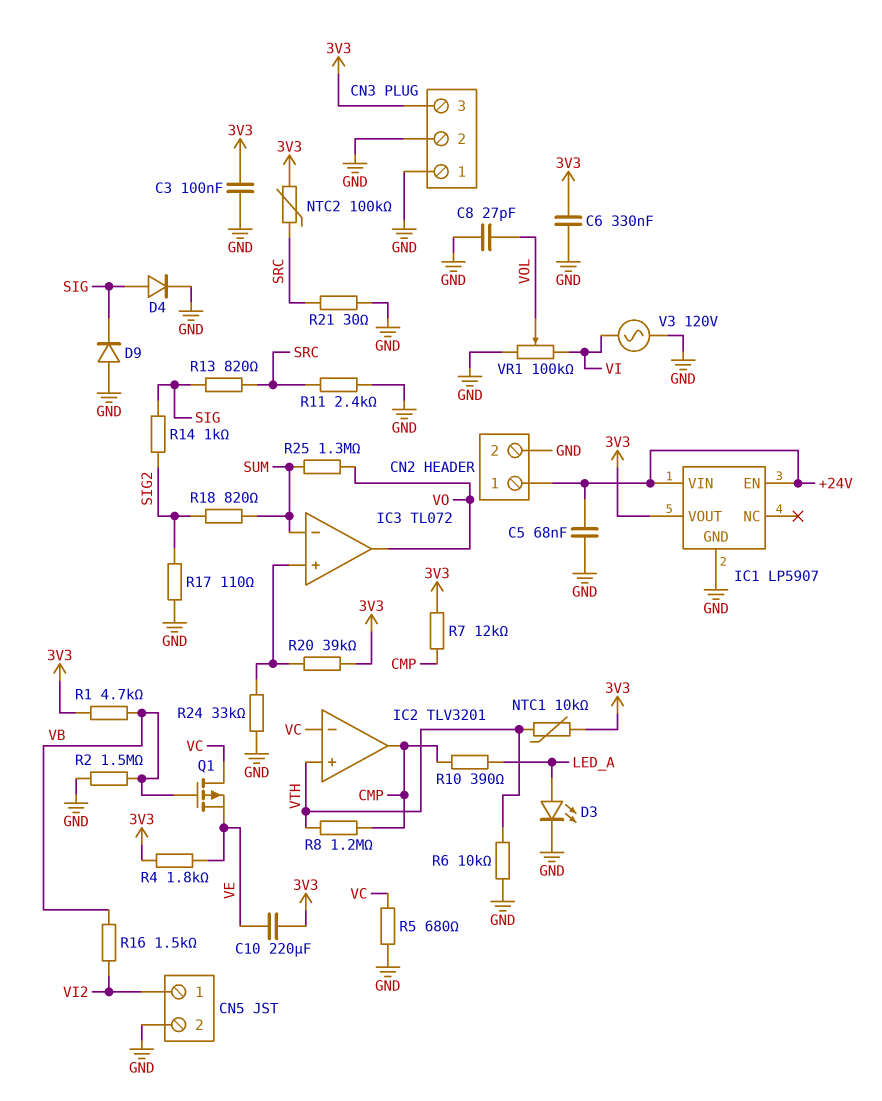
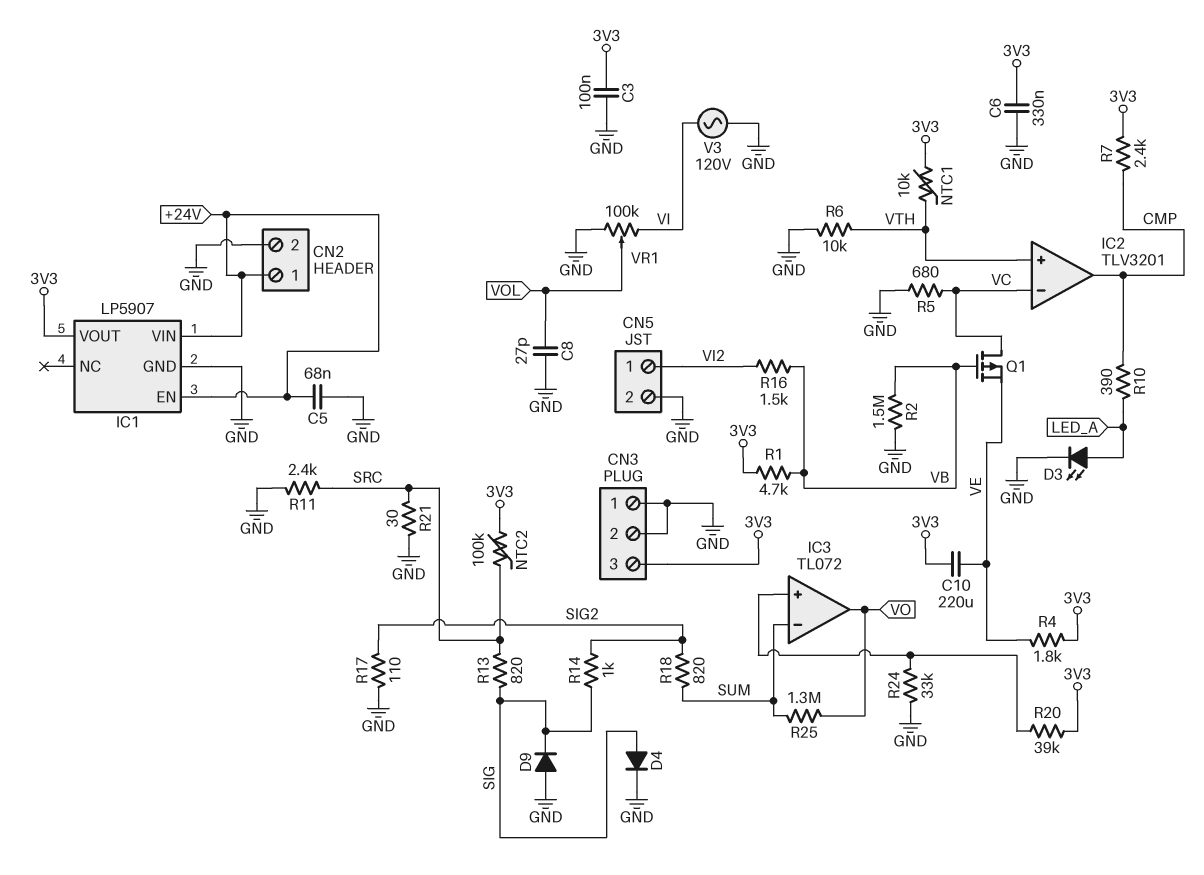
R7: 12k (3V3, CMP) -> 2.4k (3V3, CMP)
R8: 1.2M (CMP, VTH) -> none

